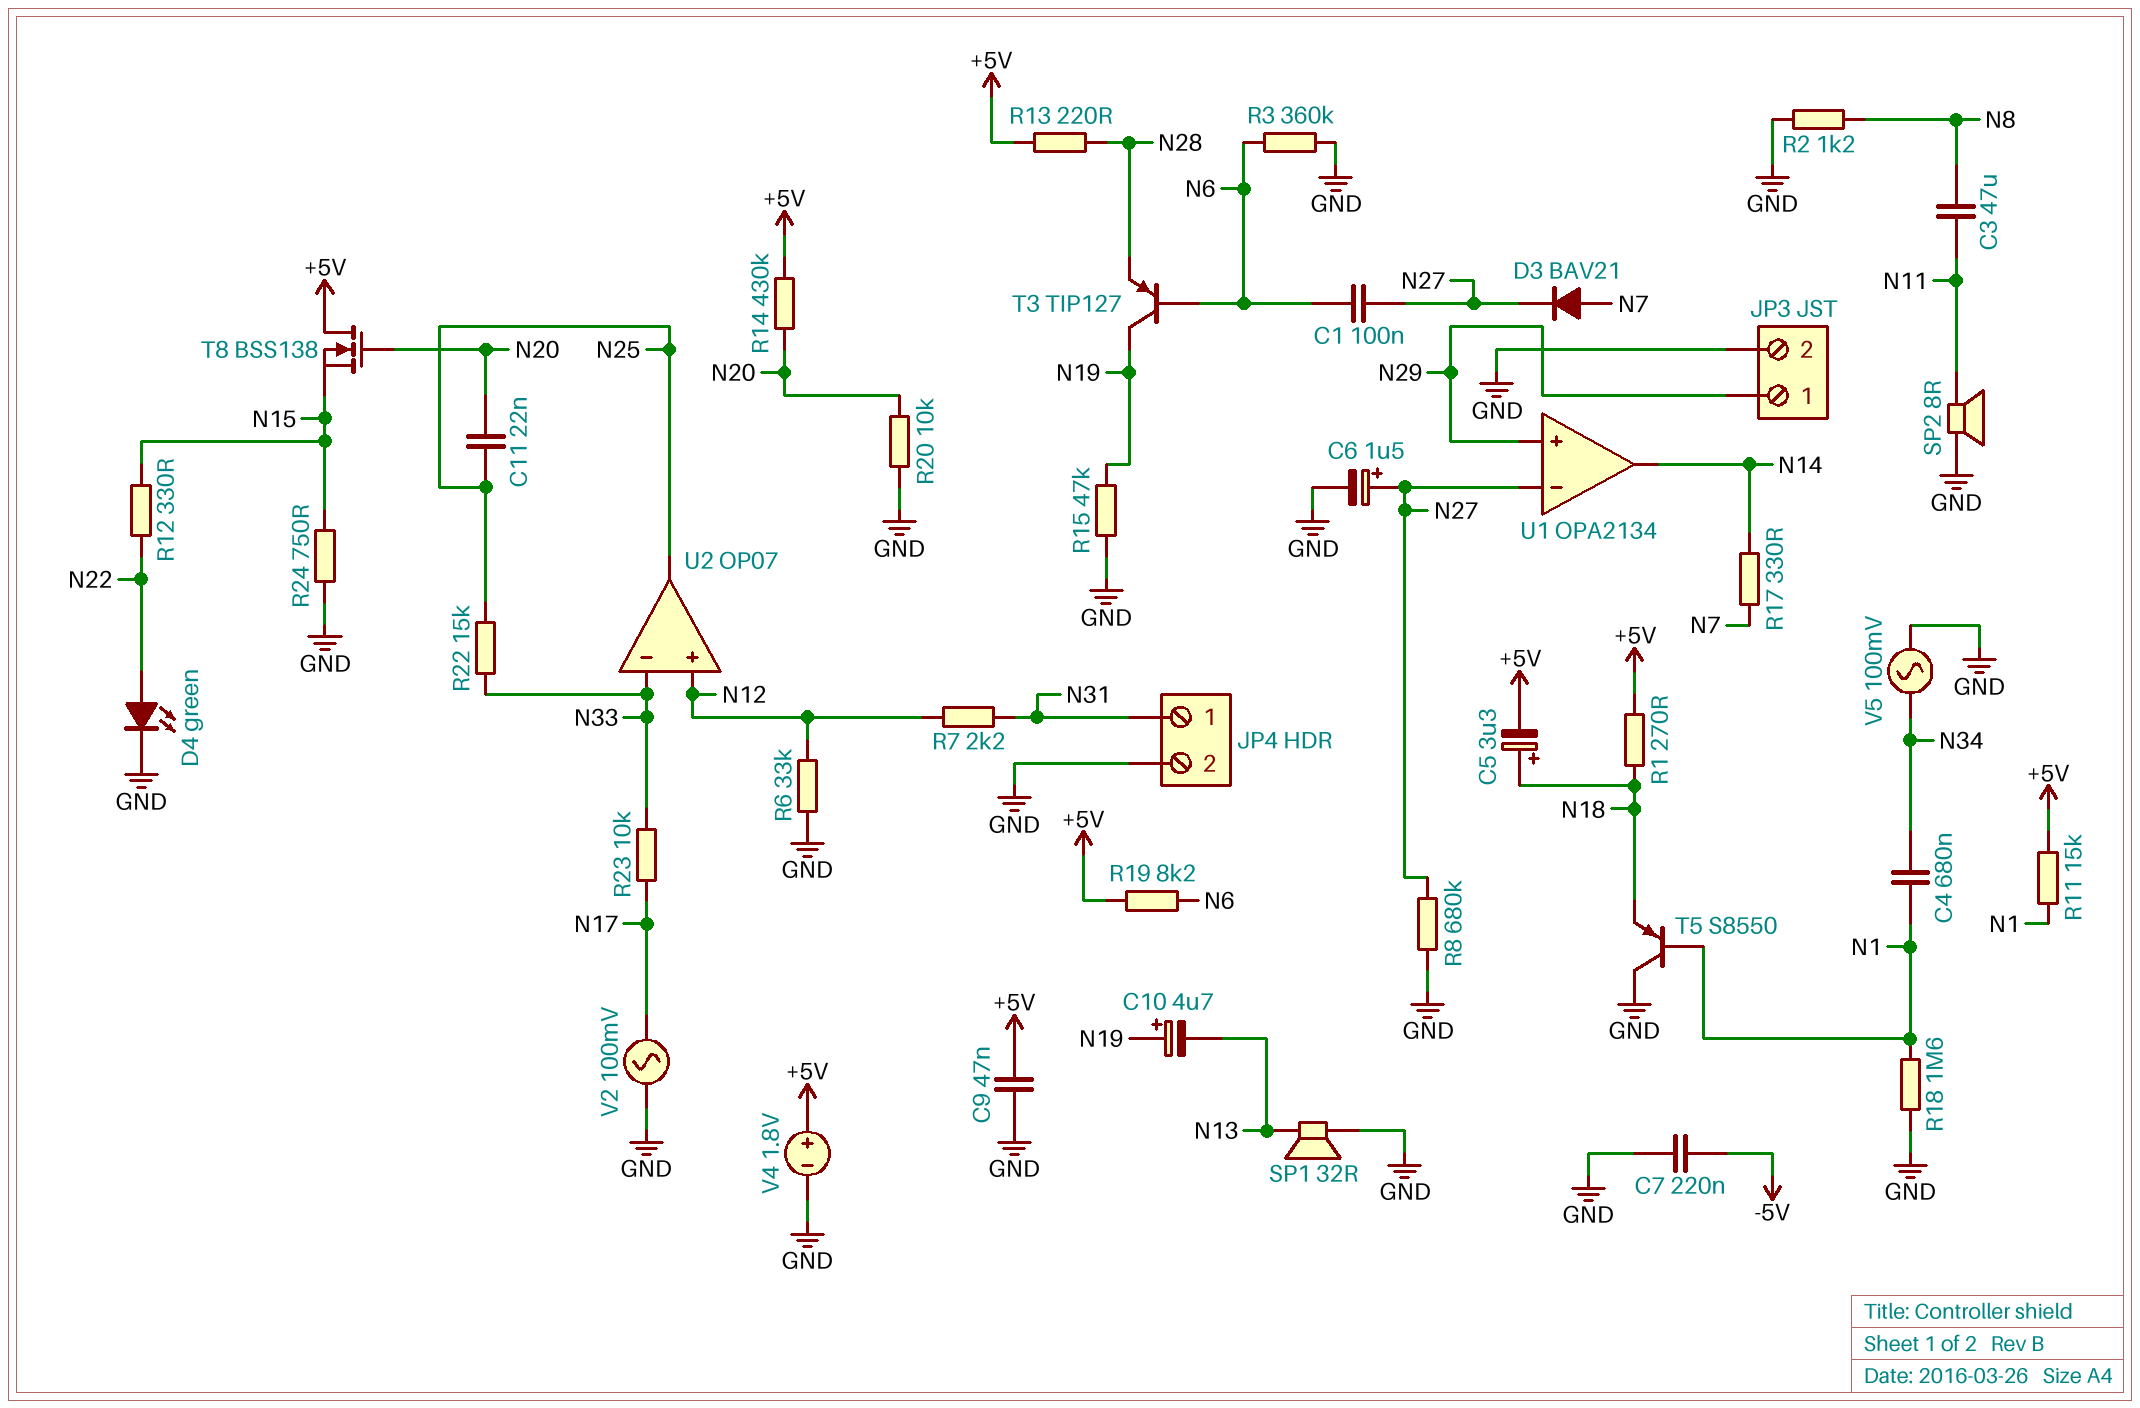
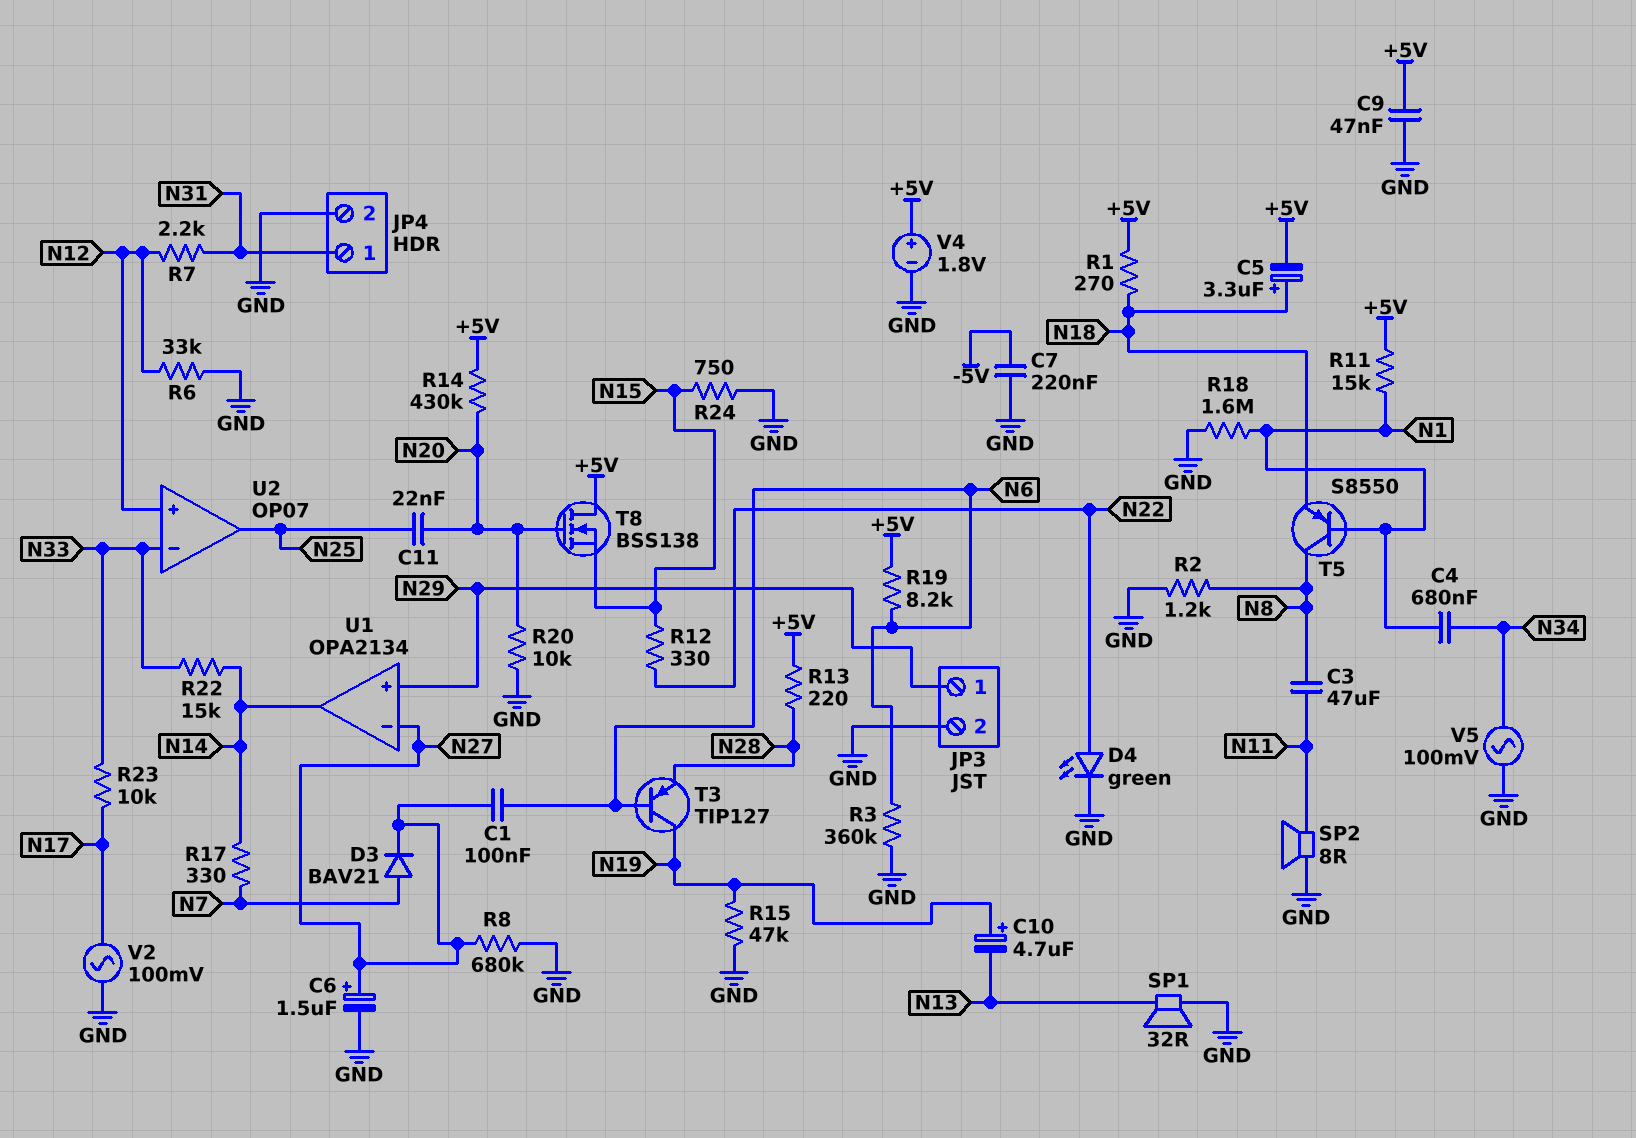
R22: 15k (N25, N33) -> 15k (N14, N33)
T5: PNP S8550 (B N1, C GND, E N18) -> PNP S8550 (B N1, C N8, E N18)

